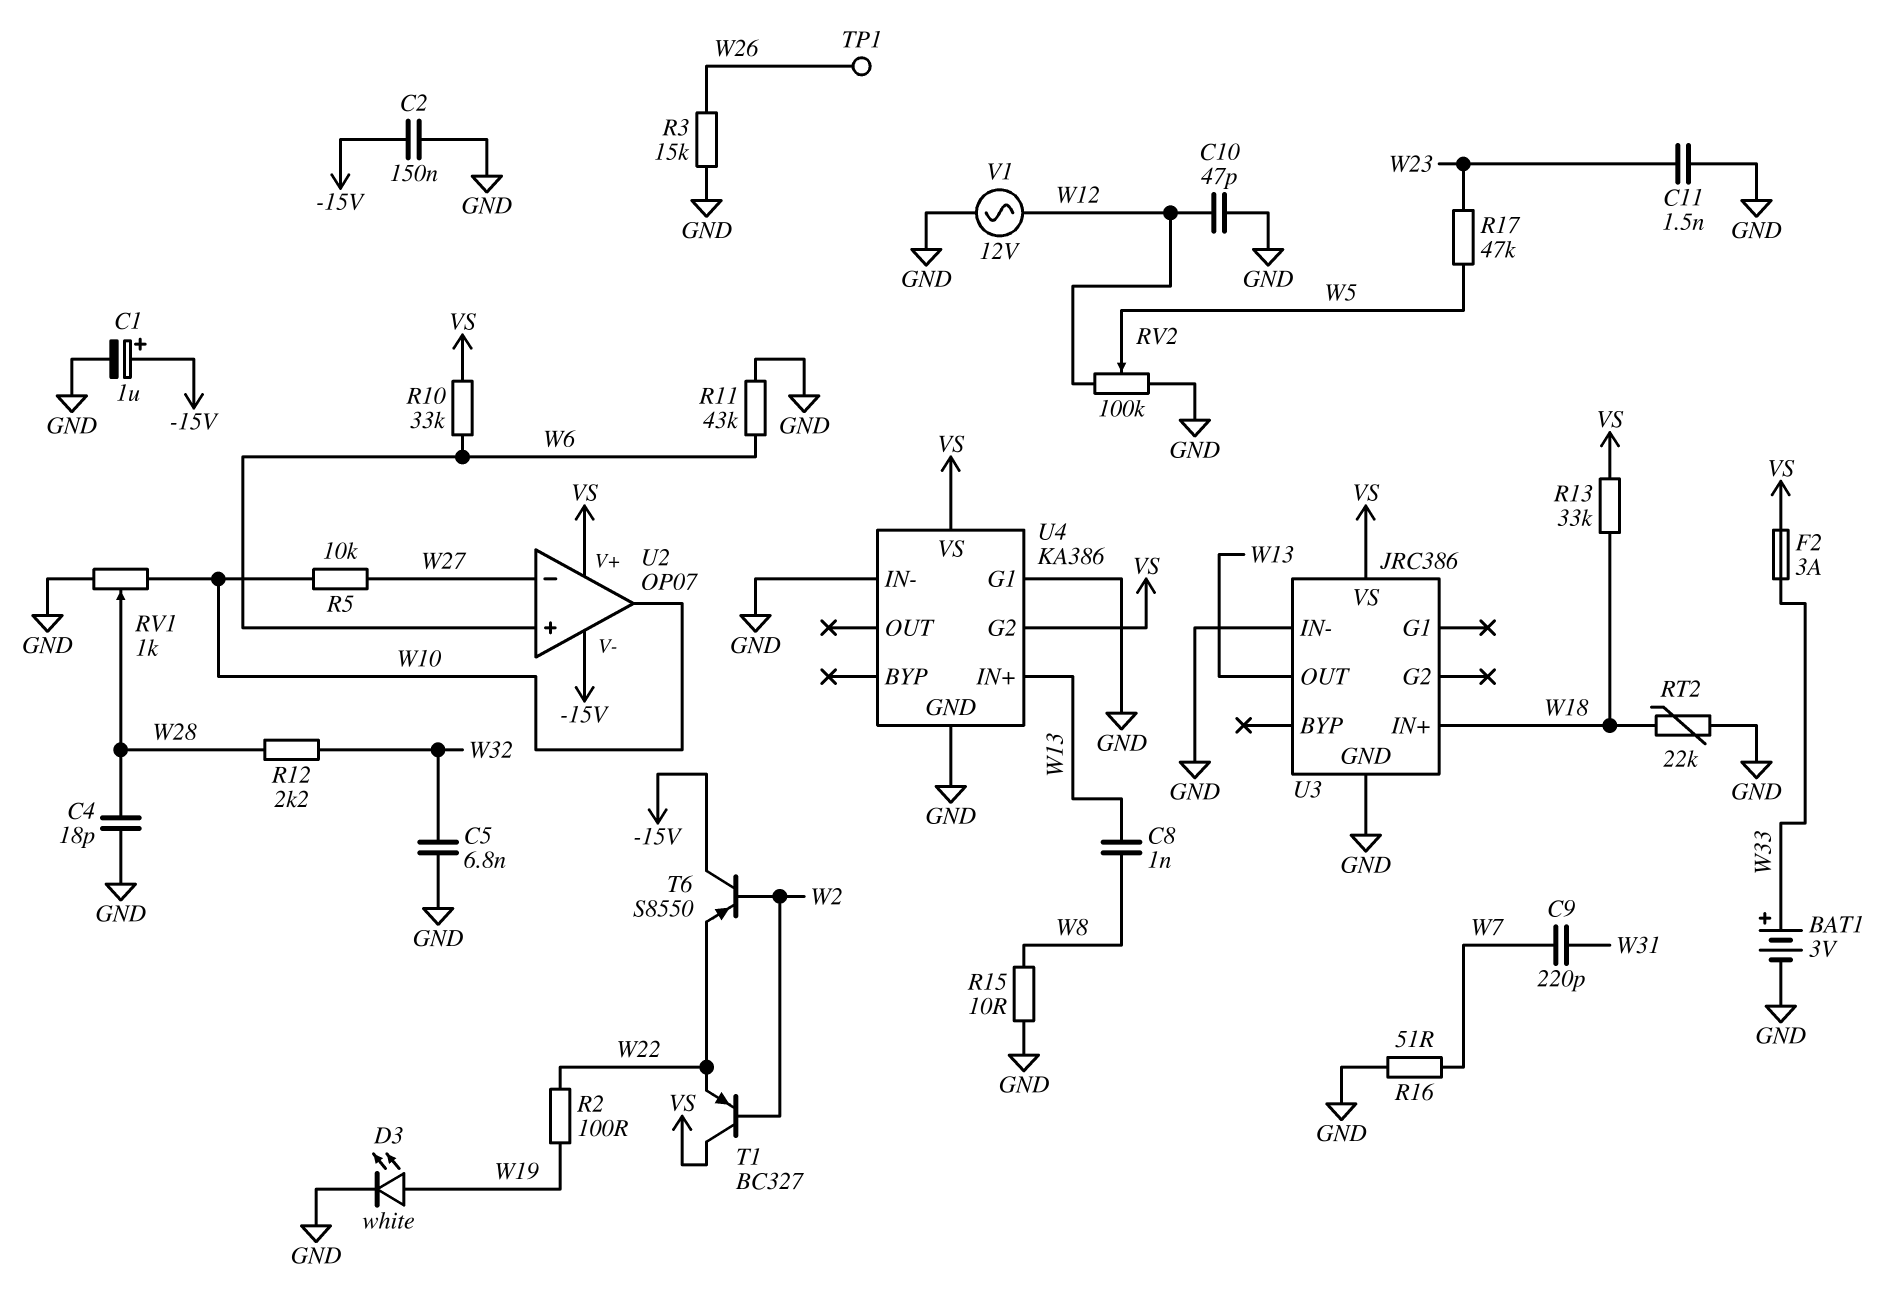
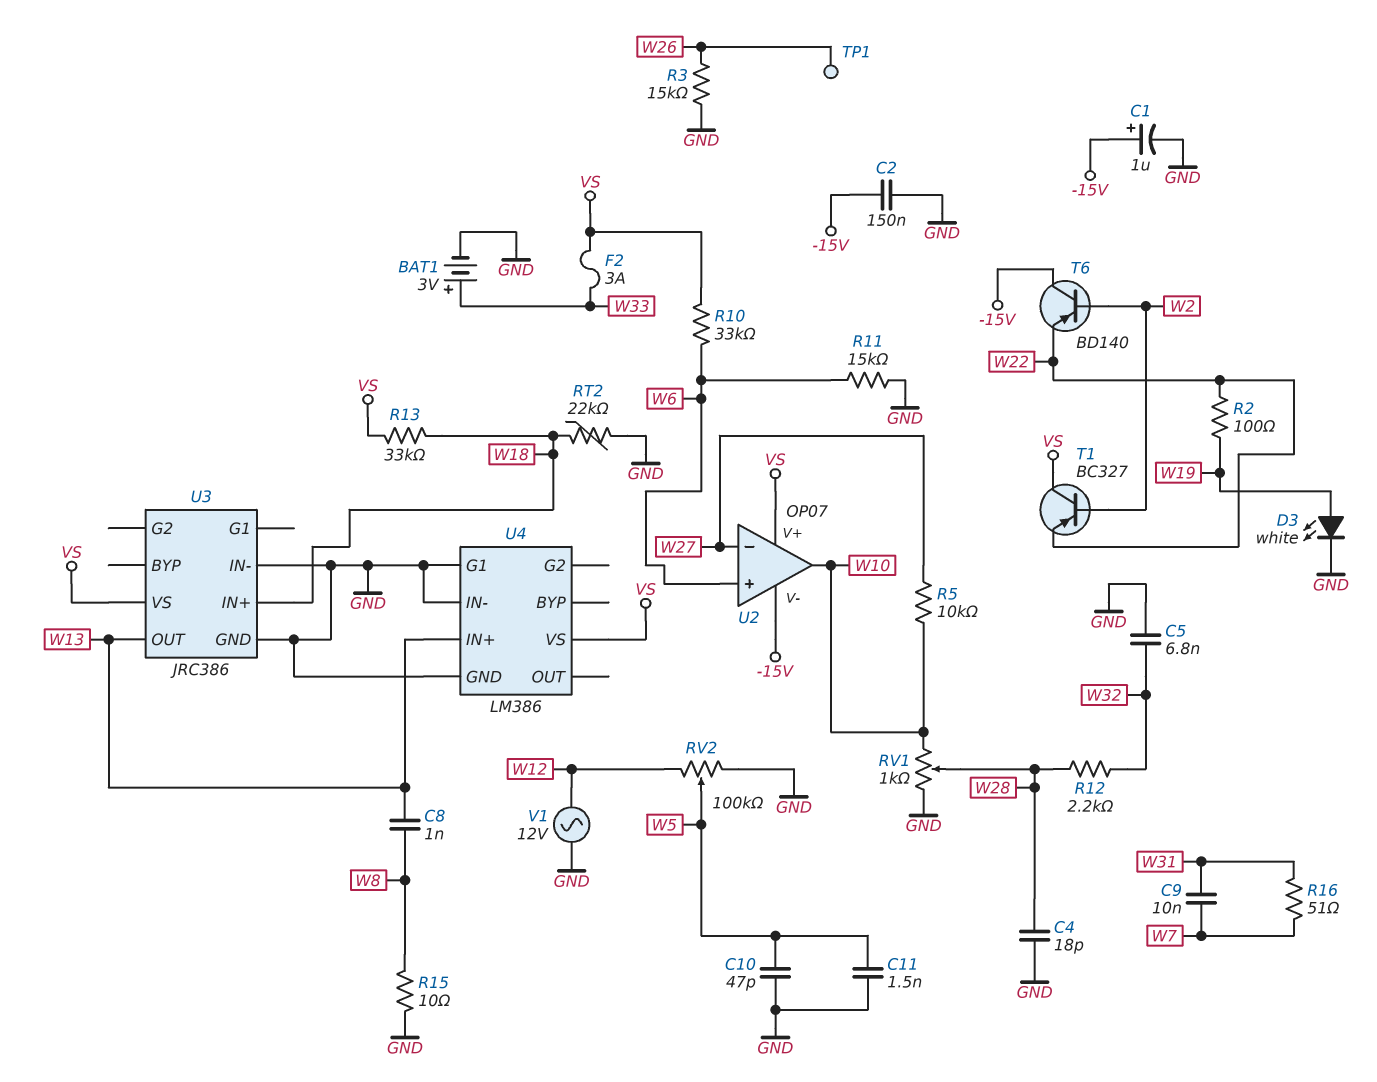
C9: 220pF (W7, W31) -> 10nF (W7, W31)
C10: 47pF (GND, W12) -> 47pF (GND, W5)
C11: 1.5nF (GND, W23) -> 1.5nF (GND, W5)
R11: 43k (GND, W6) -> 15k (GND, W6)
R16: 51 (GND, W7) -> 51 (W7, W31)
R17: 47k (W5, W23) -> none
T6: PNP S8550 (B W2, C -15V, E W22) -> PNP BD140 (B W2, C -15V, E W22)
U4: KA386 -> LM386
U4 pin G2: VS -> none

